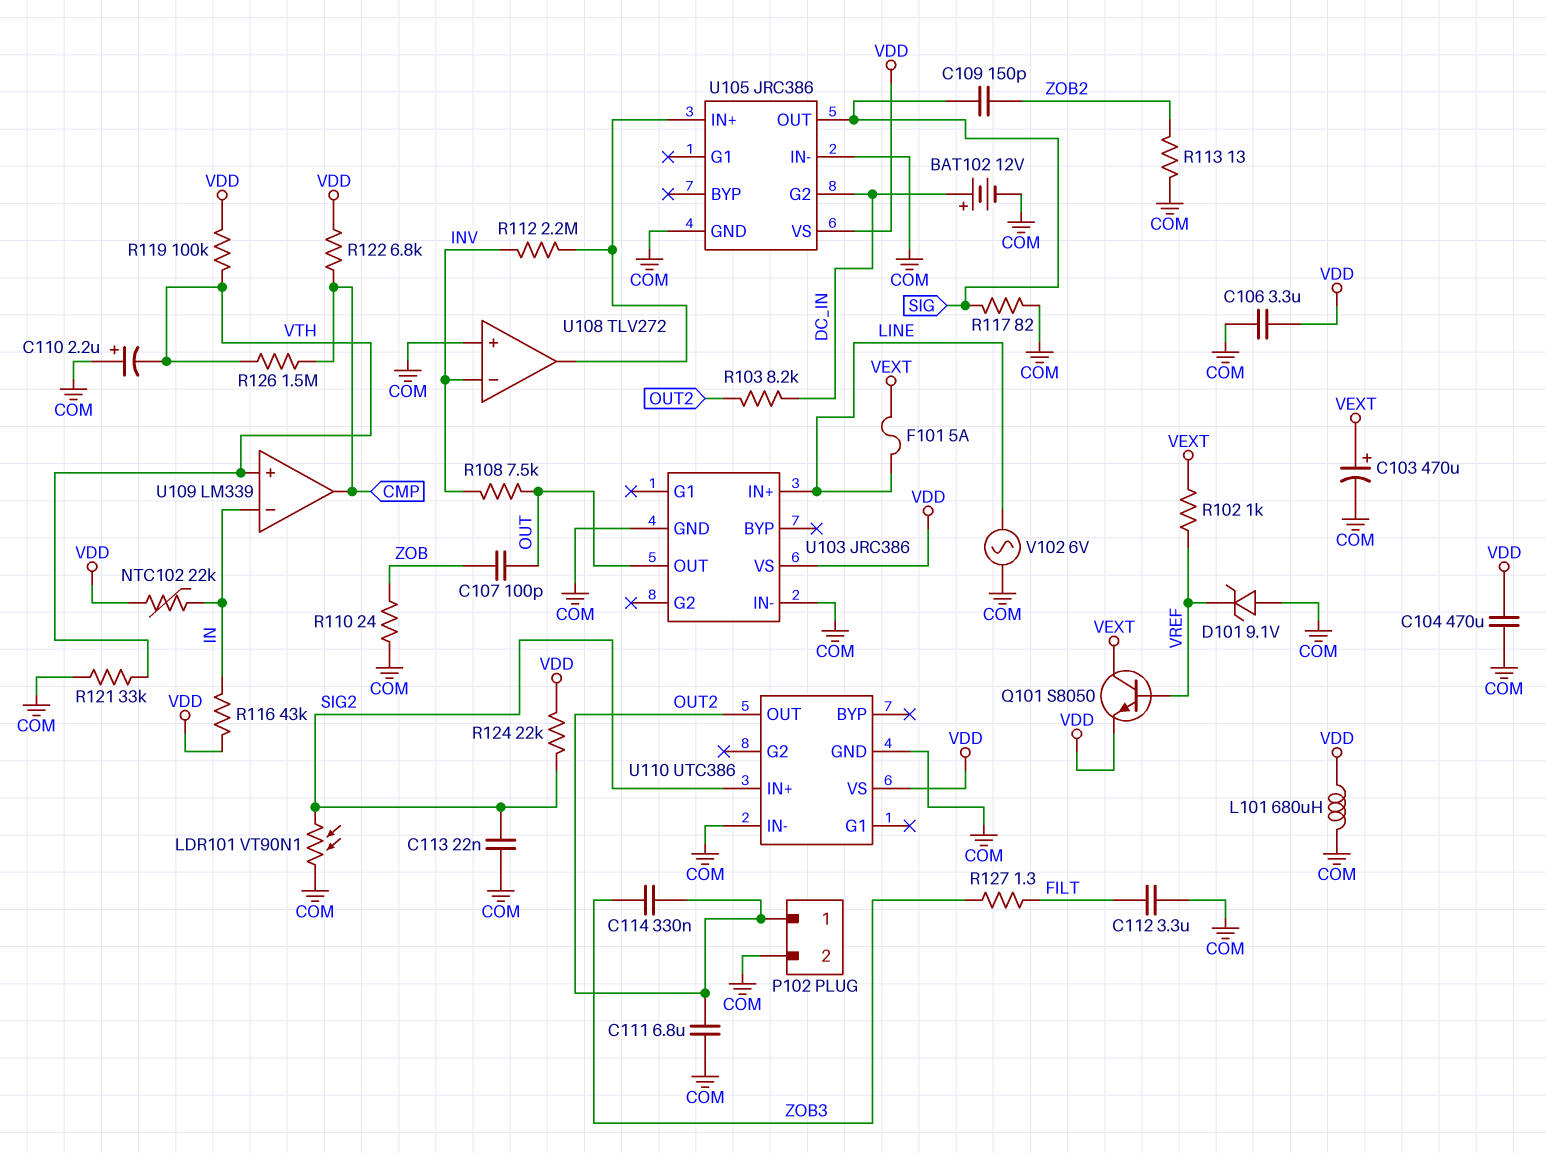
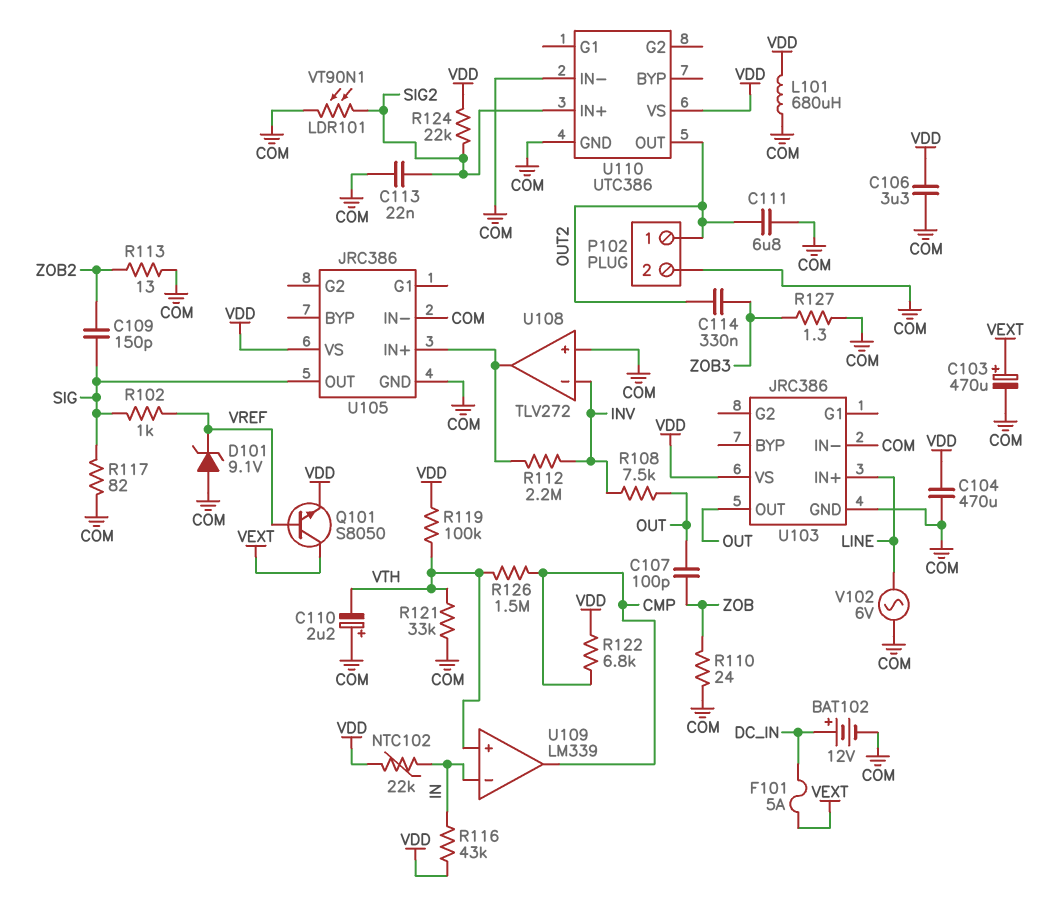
C112: 3.3uF (COM, FILT) -> none
F101: 5A (LINE, VEXT) -> 5A (DC_IN, VEXT)
R102: 1k (VEXT, VREF) -> 1k (SIG, VREF)
R103: 8.2k (DC_IN, OUT2) -> none
R127: 1.3 (FILT, ZOB3) -> 1.3 (COM, ZOB3)
U105 pin G2: DC_IN -> none

